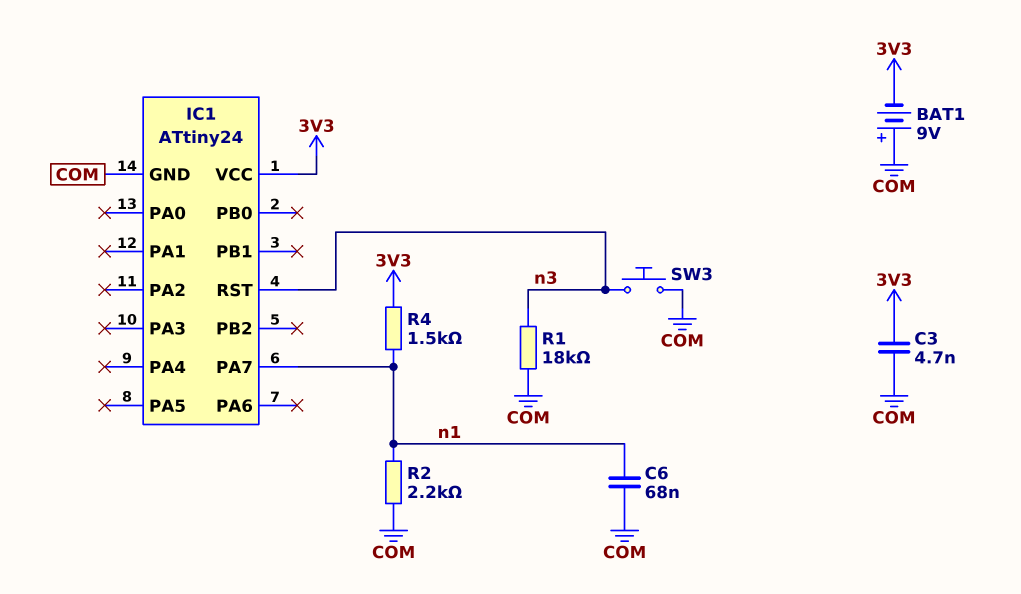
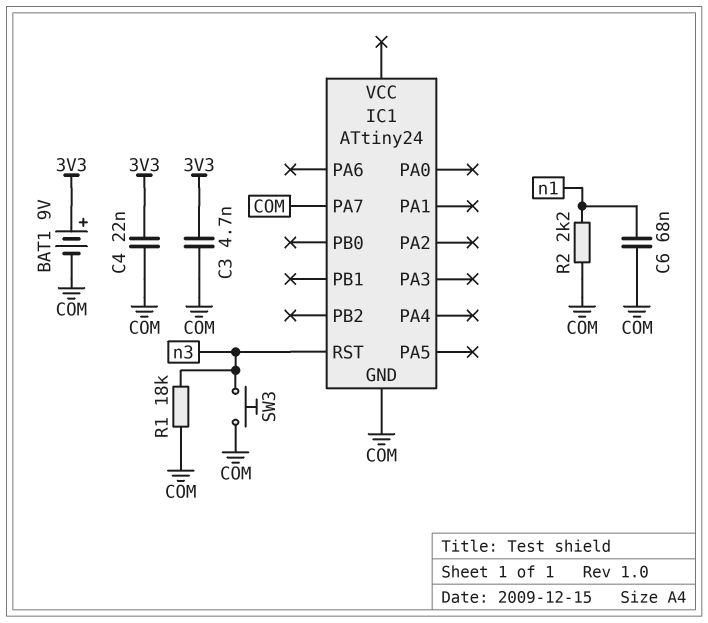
BAT1: 9V (plus COM, minus 3V3) -> 9V (plus 3V3, minus COM)
C4: none -> 22nF (3V3, COM)
IC1 pin PA7: n1 -> COM
IC1 pin VCC: 3V3 -> none
R4: 1.5k (3V3, n1) -> none

